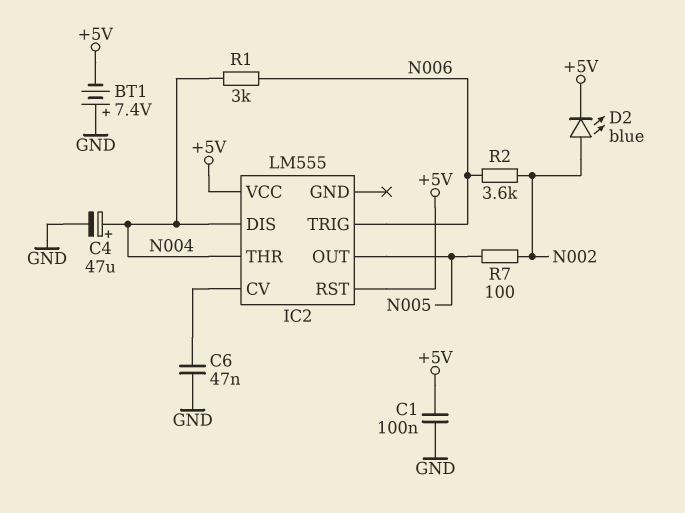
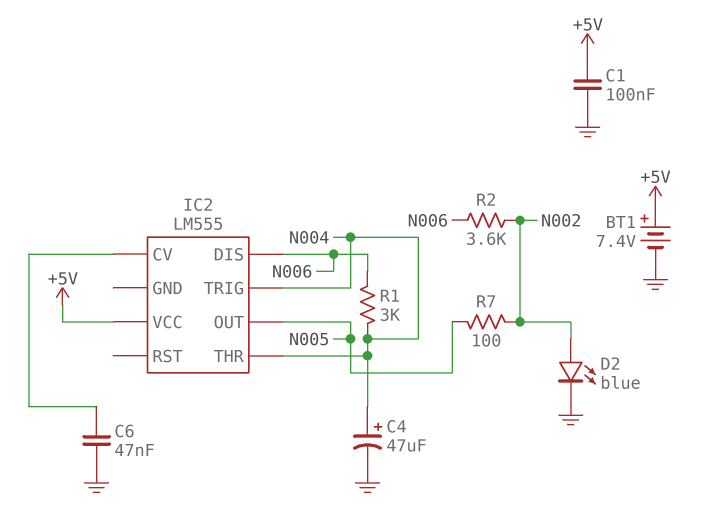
BT1: 7.4V (plus GND, minus +5V) -> 7.4V (plus +5V, minus GND)
D2: LED blue (A N002, K +5V) -> LED blue (A N002, K GND)
IC2 pin DIS: N004 -> N006
IC2 pin RST: +5V -> none
IC2 pin TRIG: N006 -> N004

